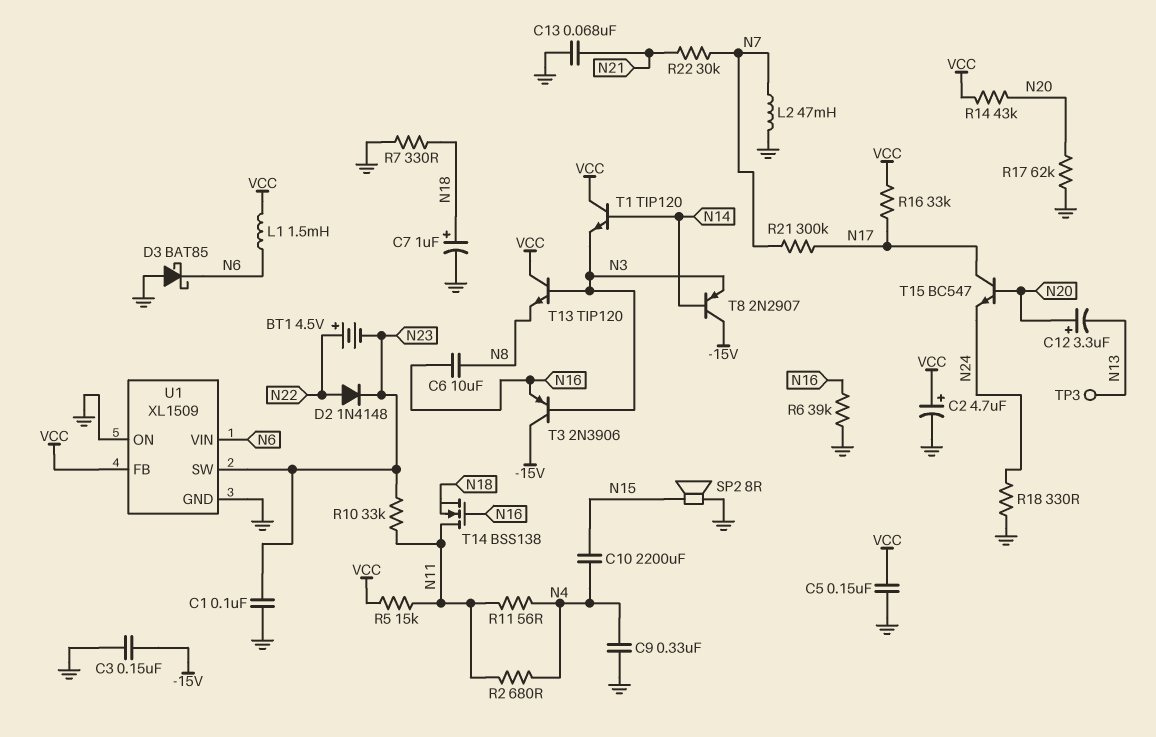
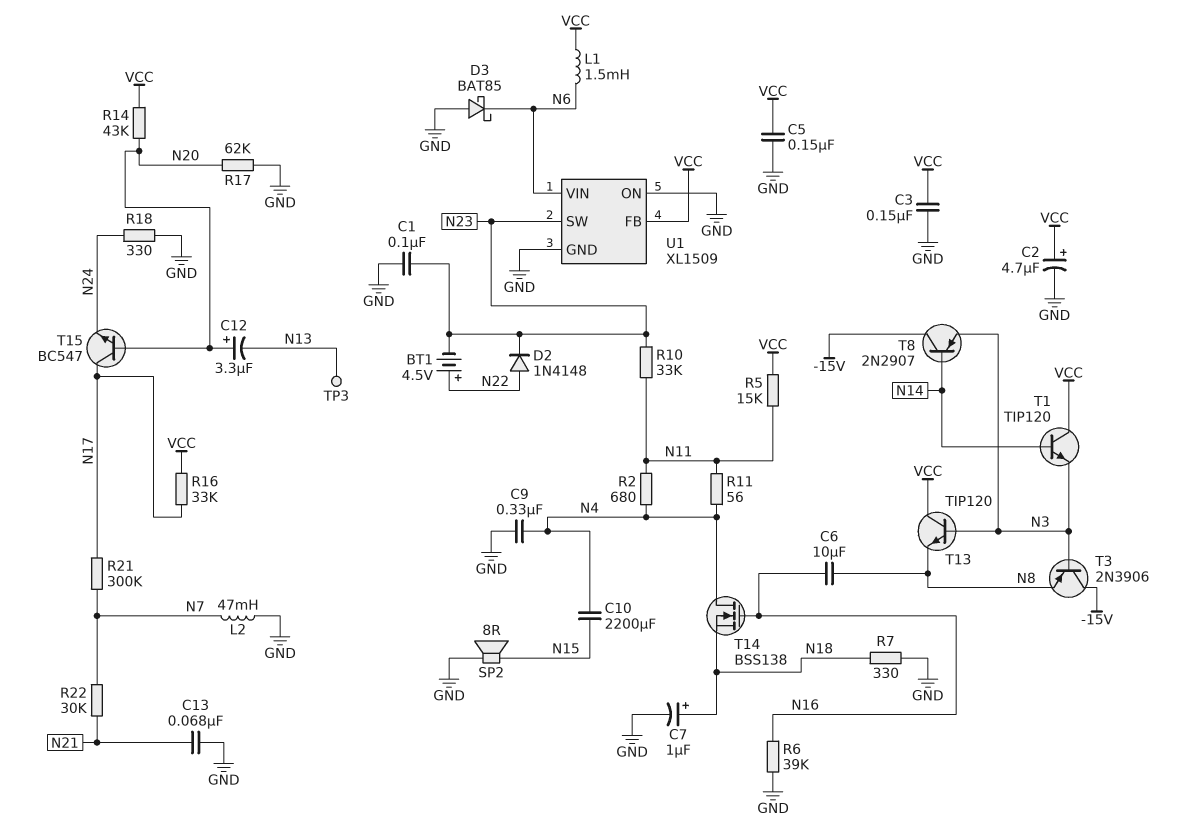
C3: 150nF (-15V, GND) -> 150nF (GND, VCC)
T3: PNP 2N3906 (B N3, C -15V, E N16) -> PNP 2N3906 (B N3, C -15V, E N8)
T14: NMOS BSS138 (G N16, D N11, S N18) -> NMOS BSS138 (G N16, D N4, S N18)

